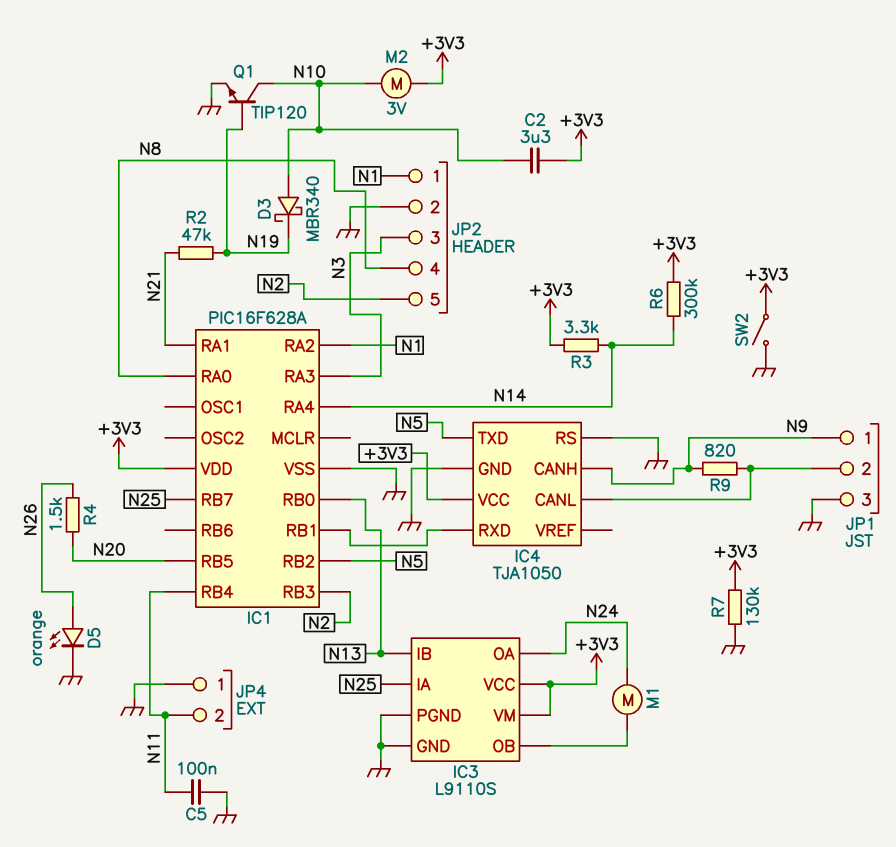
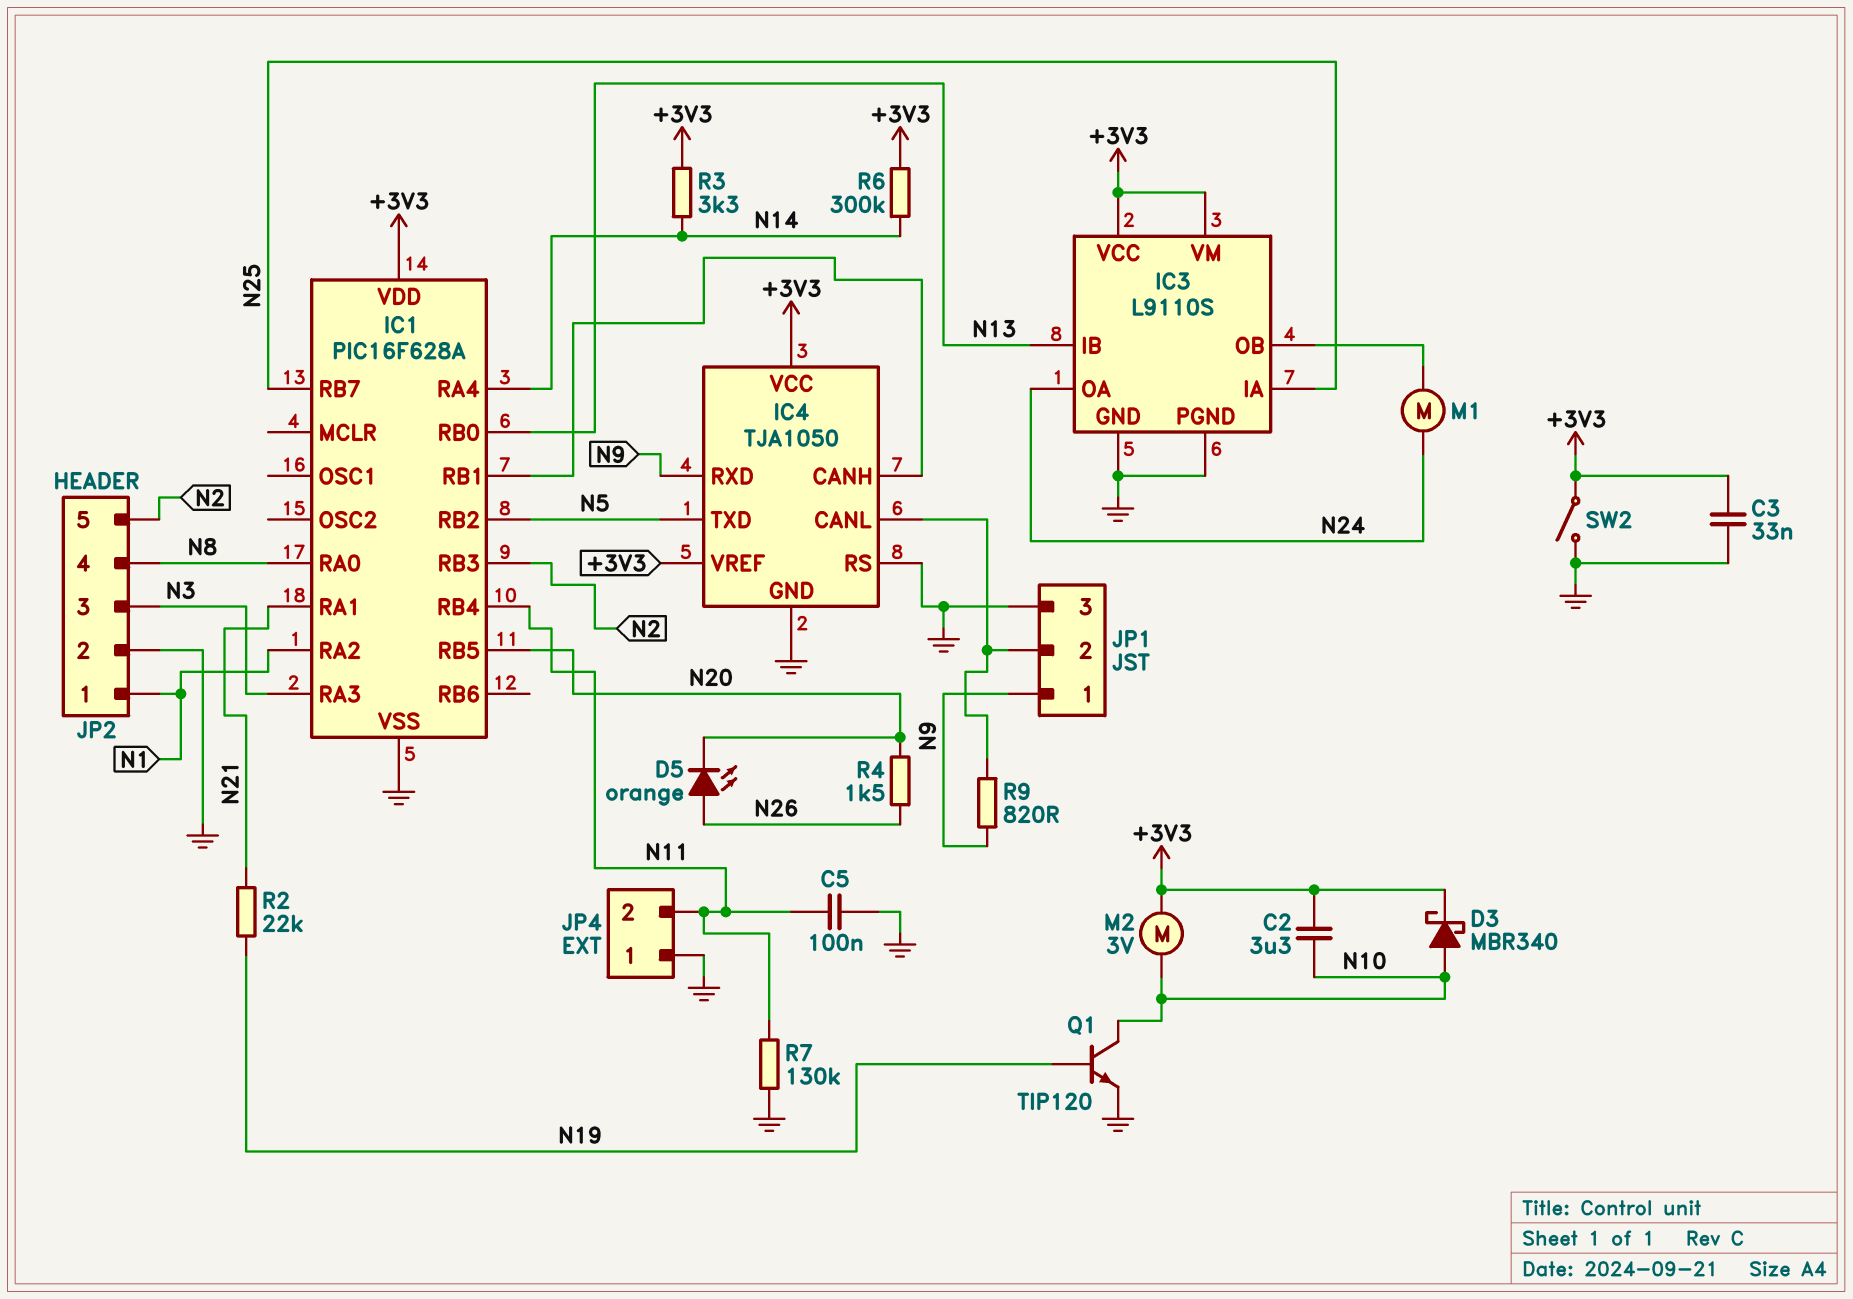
C3: none -> 33nF (+3V3, GND)
D3: schottky MBR340 (A N10, K N19) -> schottky MBR340 (A N10, K +3V3)
D5: LED orange (A N26, K GND) -> LED orange (A N26, K N20)
IC4 pin CANH: N9 -> IC1/RB1
IC4 pin RXD: IC1/RB1 -> N9
IC4 pin VREF: none -> +3V3
R2: 47k (N19, N21) -> 22k (N19, N21)
R7: 130k (+3V3, GND) -> 130k (GND, N11)

